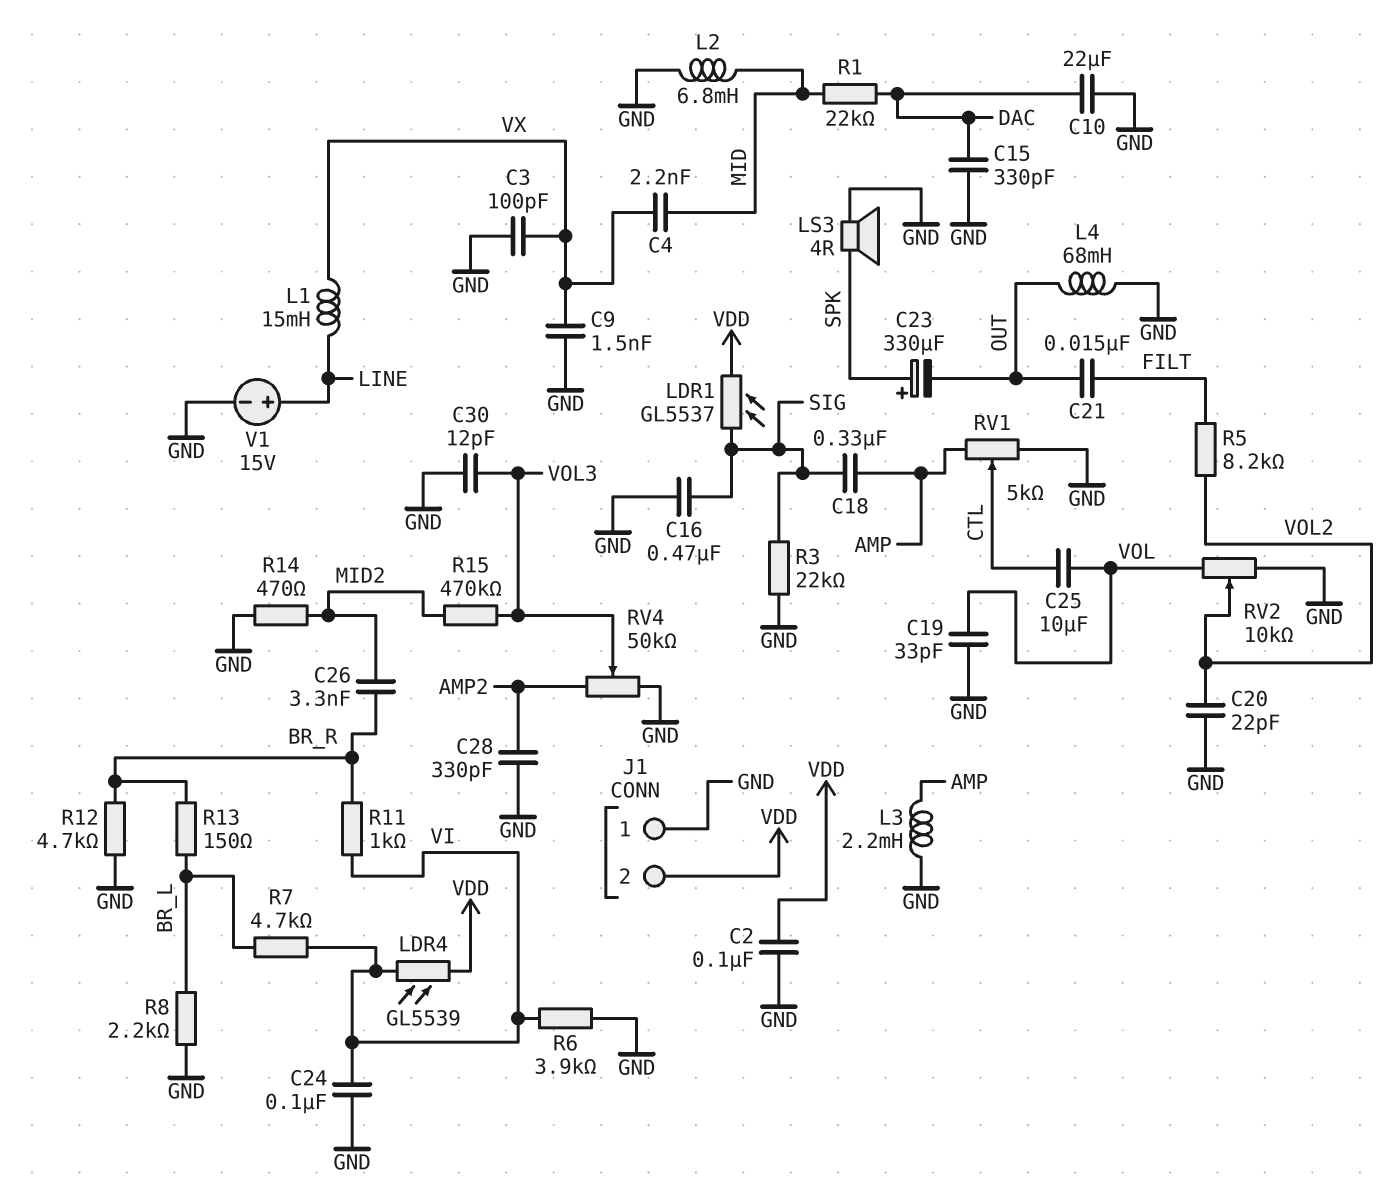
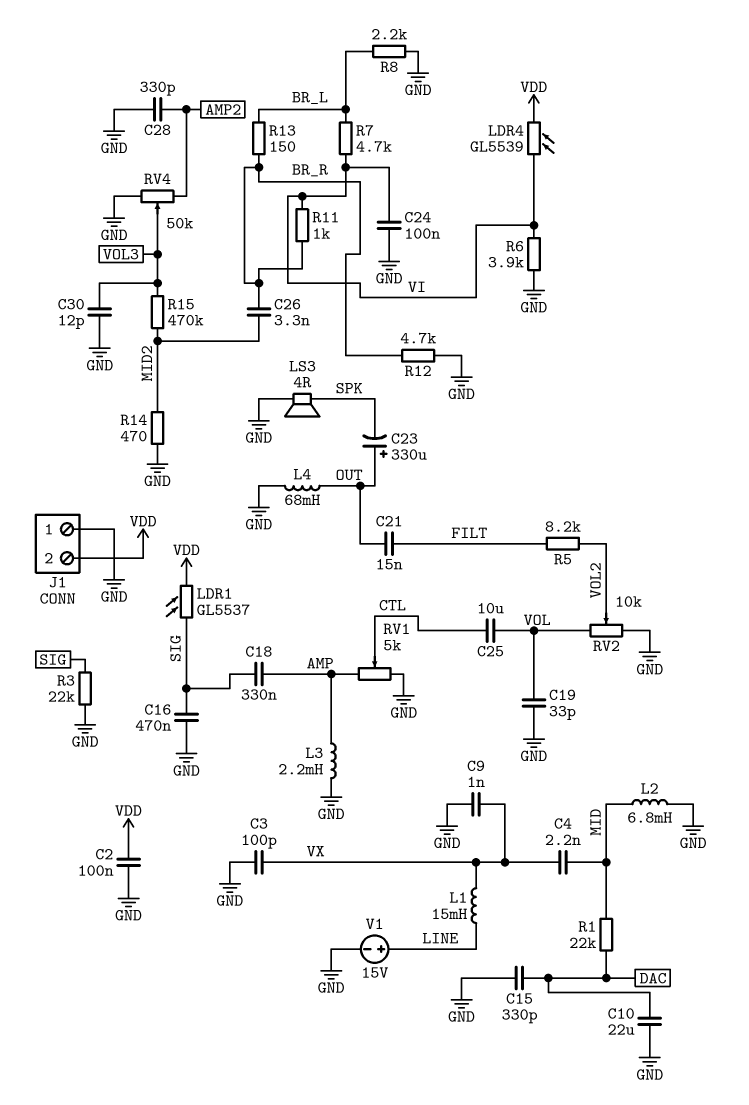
C9: 1.5nF (GND, VX) -> 1nF (GND, VX)
C20: 22pF (GND, VOL2) -> none
C23: 330uF (plus SPK, minus OUT) -> 330uF (plus OUT, minus SPK)

